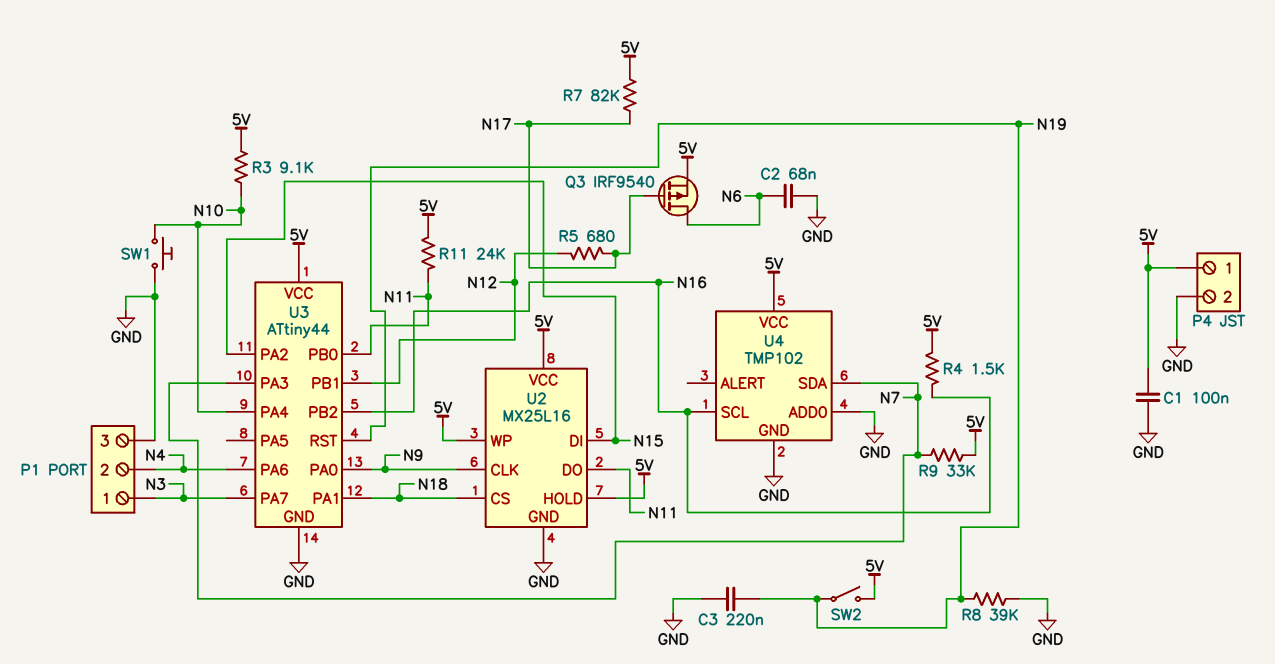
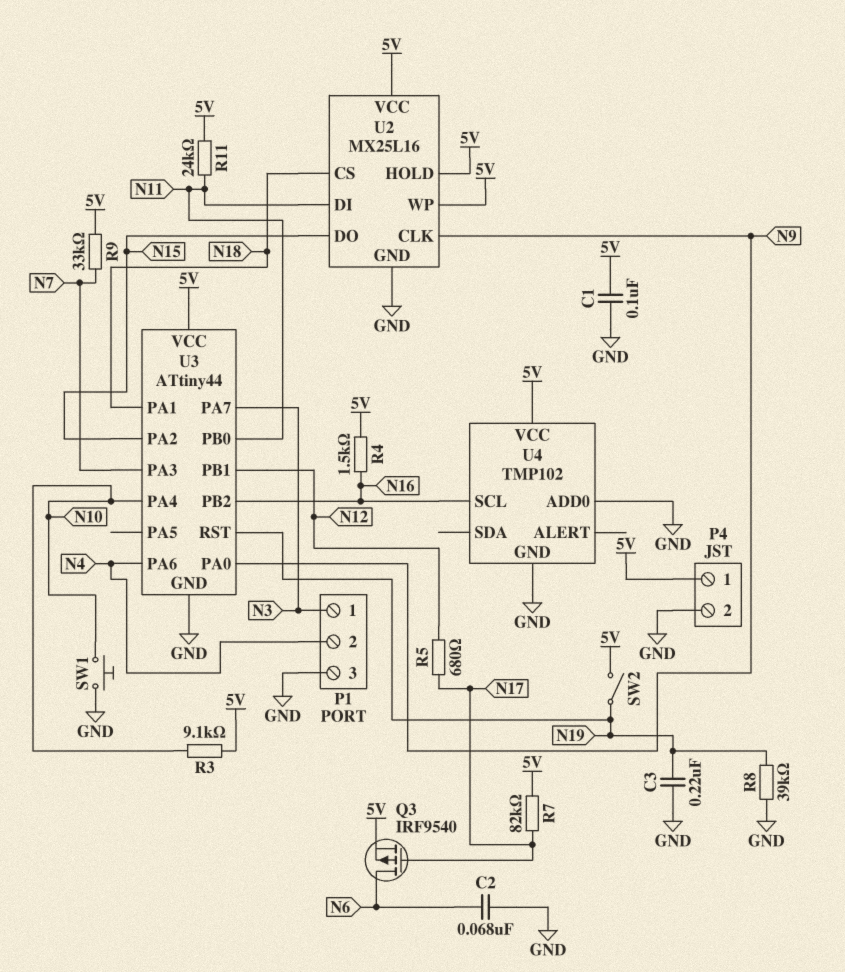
U2 pin DI: N15 -> N11
U2 pin DO: N11 -> N15
U4 pin SDA: N7 -> none

